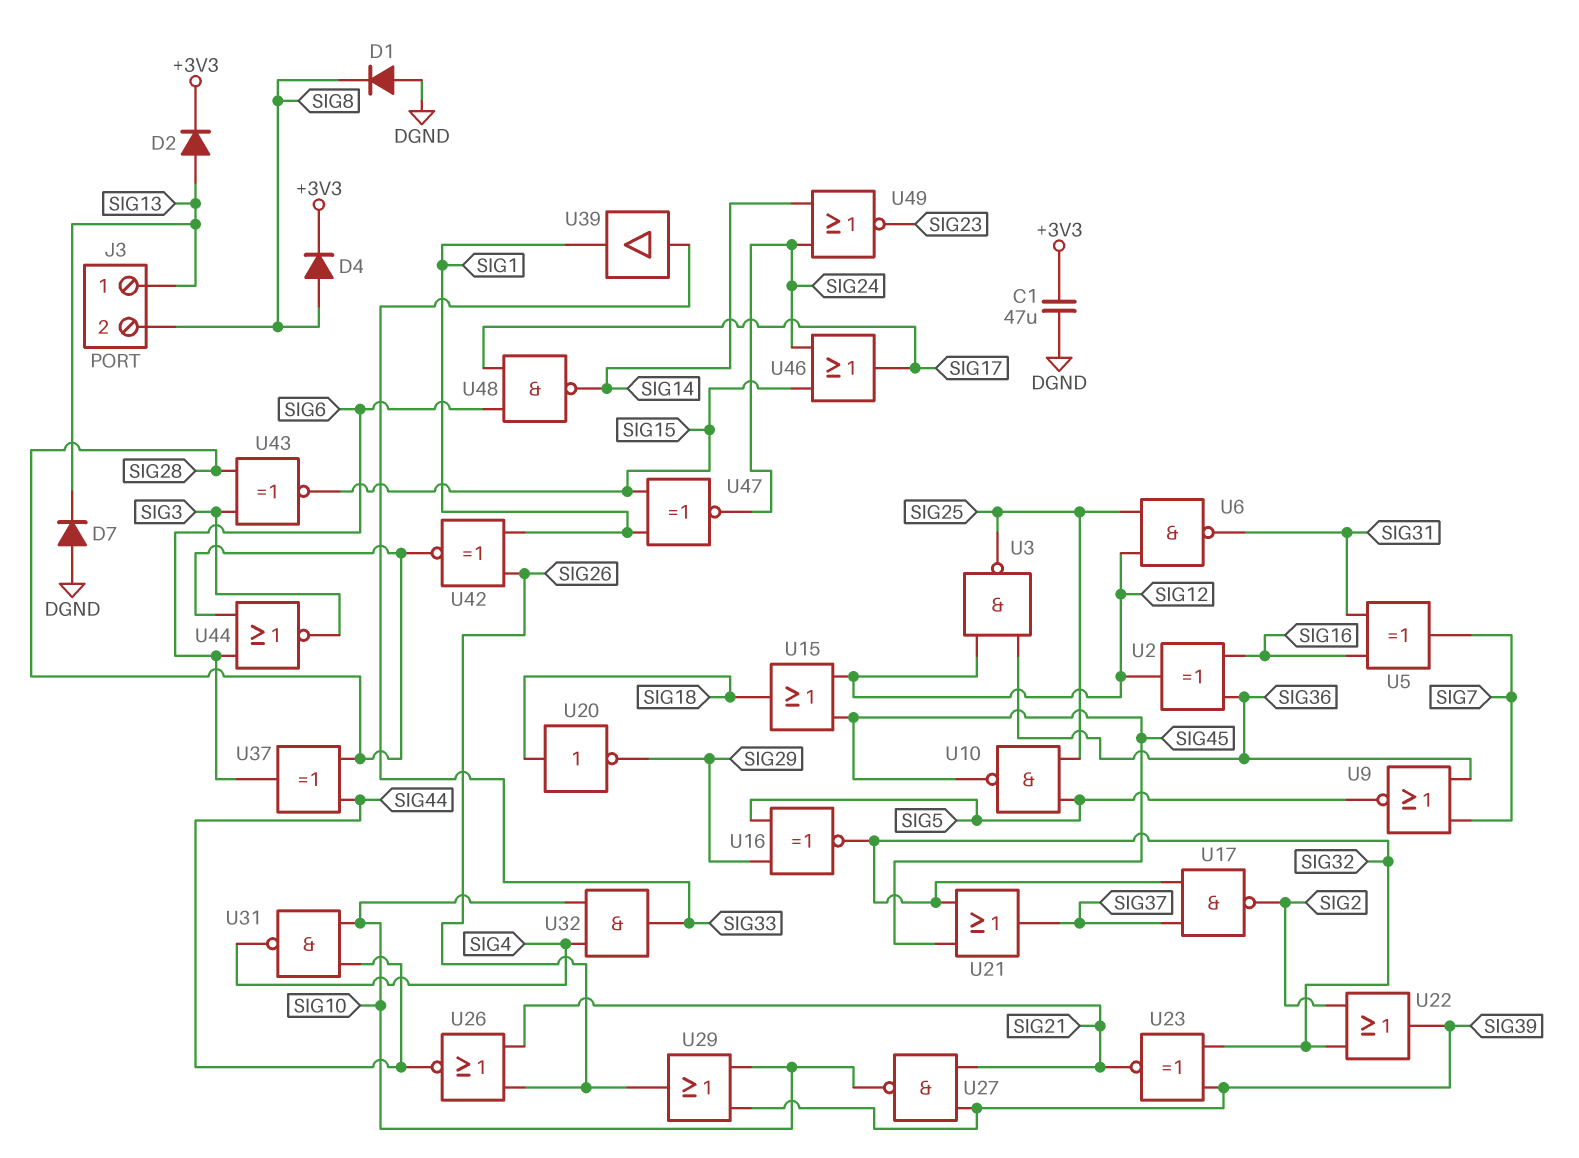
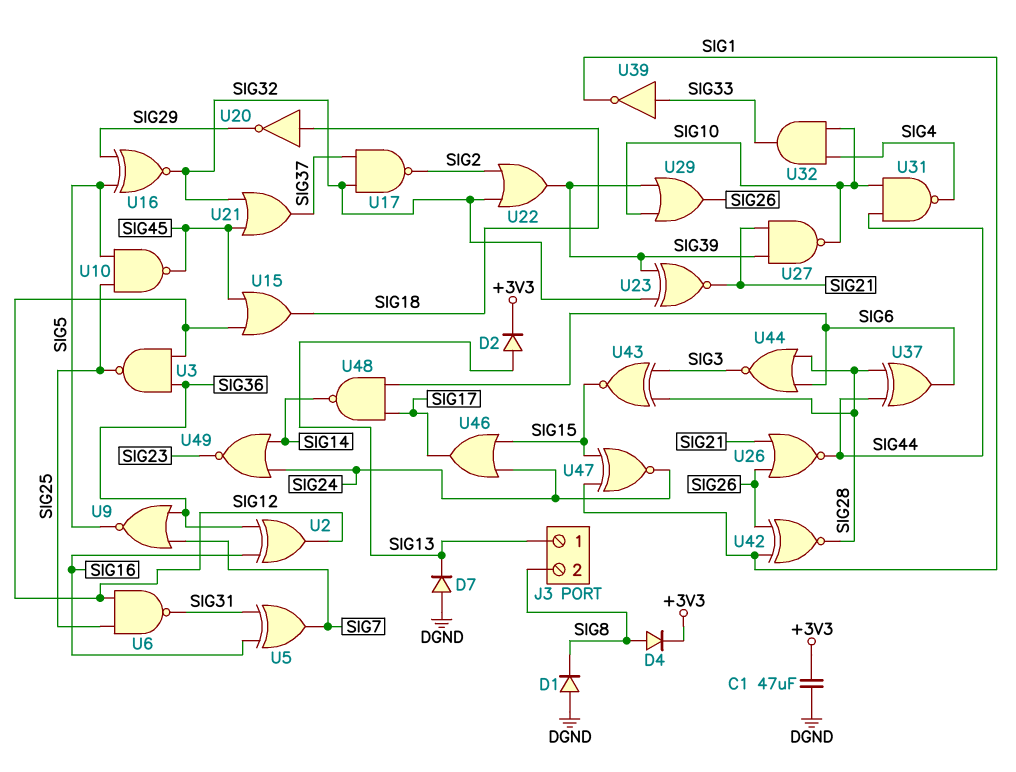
U39: buffer (in SIG33, out SIG1) -> NOT (in SIG33, out SIG1)

